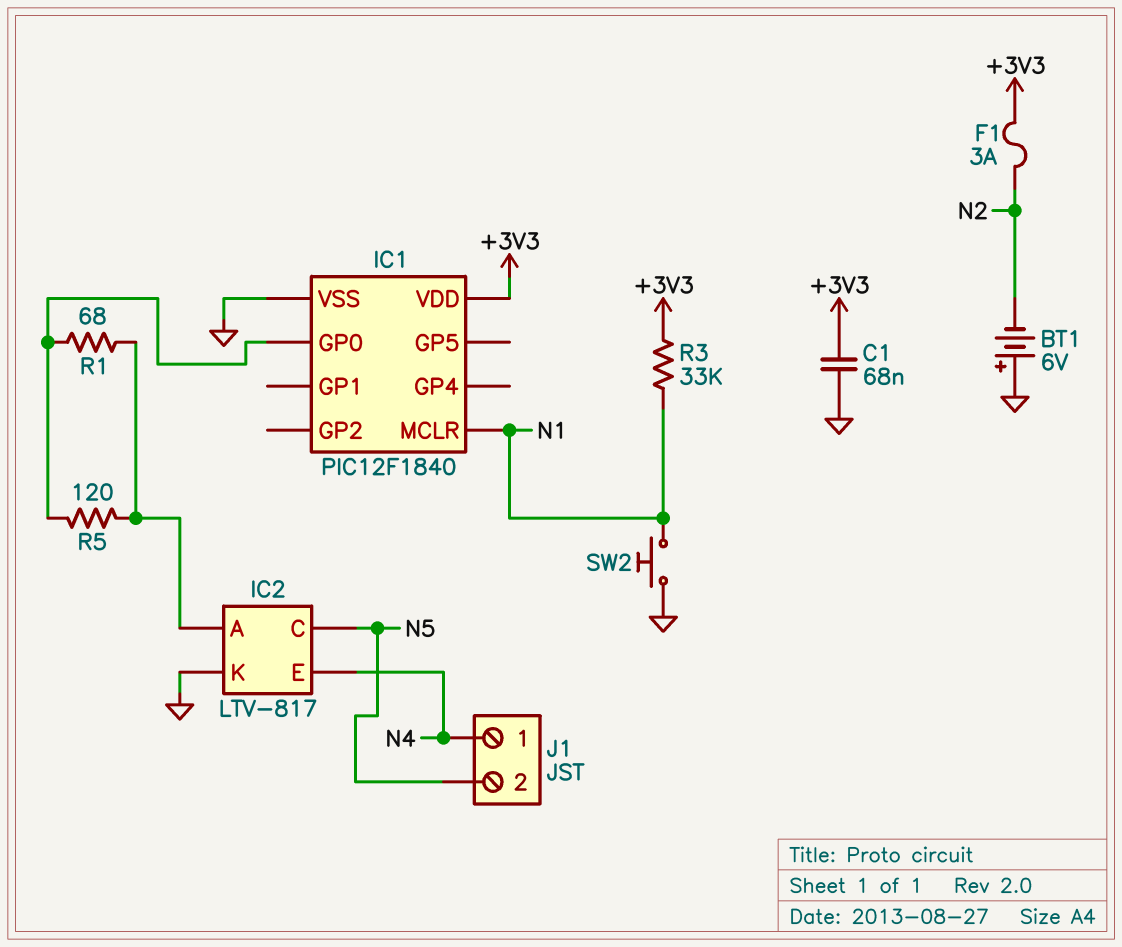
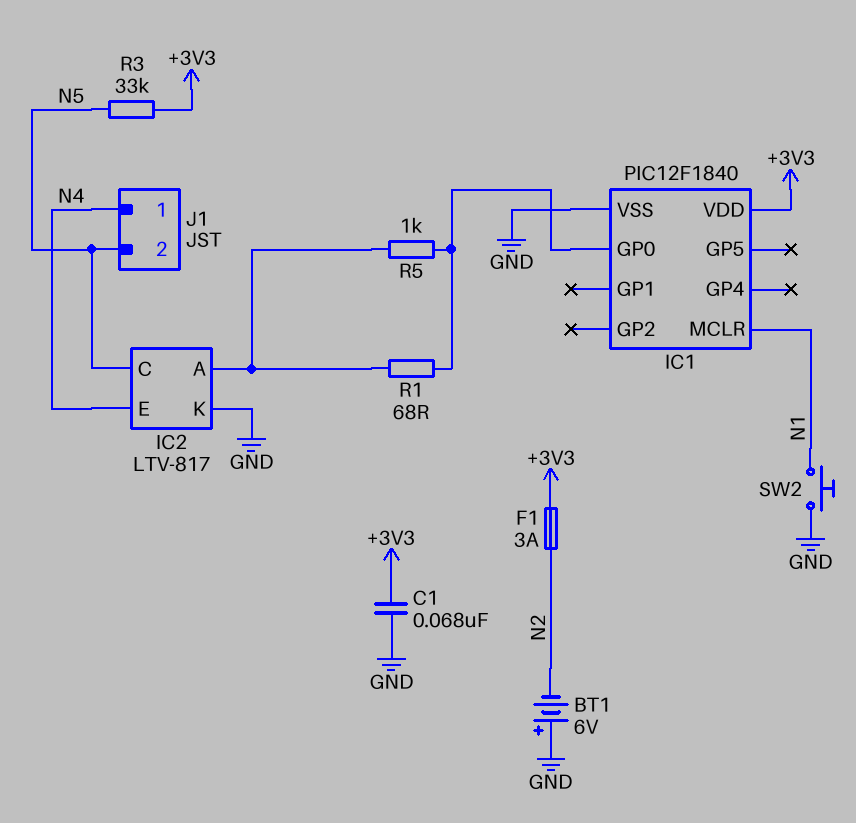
R3: 33k (+3V3, N1) -> 33k (+3V3, N5)
R5: 120 (IC1/GP0, IC2/A) -> 1k (IC1/GP0, IC2/A)

